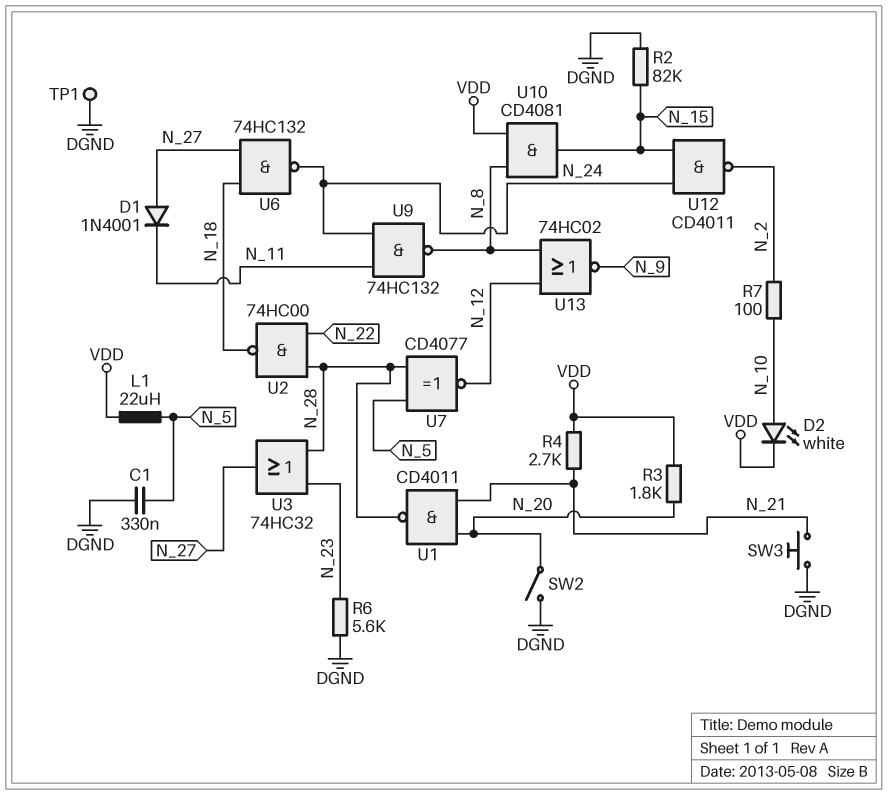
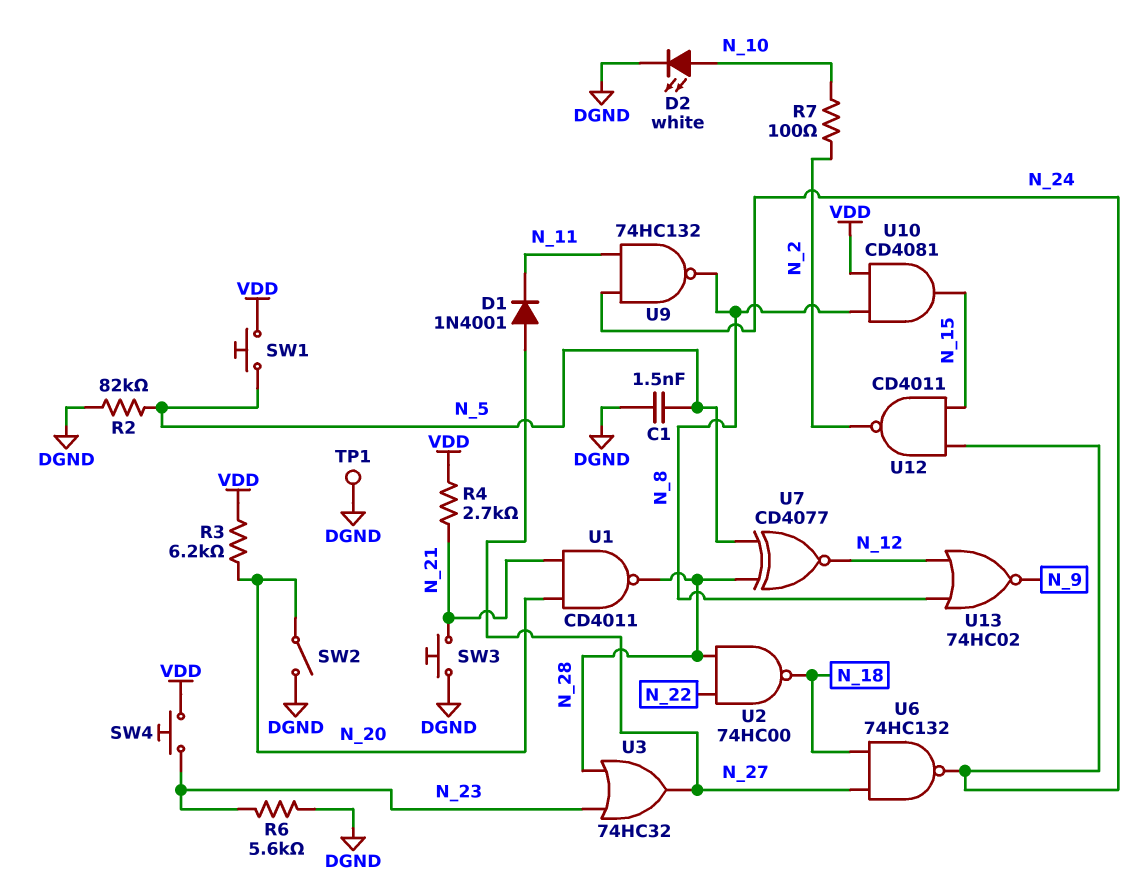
C1: 330nF (DGND, N_5) -> 1.5nF (DGND, N_5)
D2: LED white (A N_10, K VDD) -> LED white (A N_10, K DGND)
L1: 22uH (N_5, VDD) -> none
R2: 82k (DGND, N_15) -> 82k (DGND, N_5)
R3: 1.8k (N_20, VDD) -> 6.2k (N_20, VDD)
SW1: none -> button (N_5, VDD)
SW4: none -> button (N_23, VDD)

